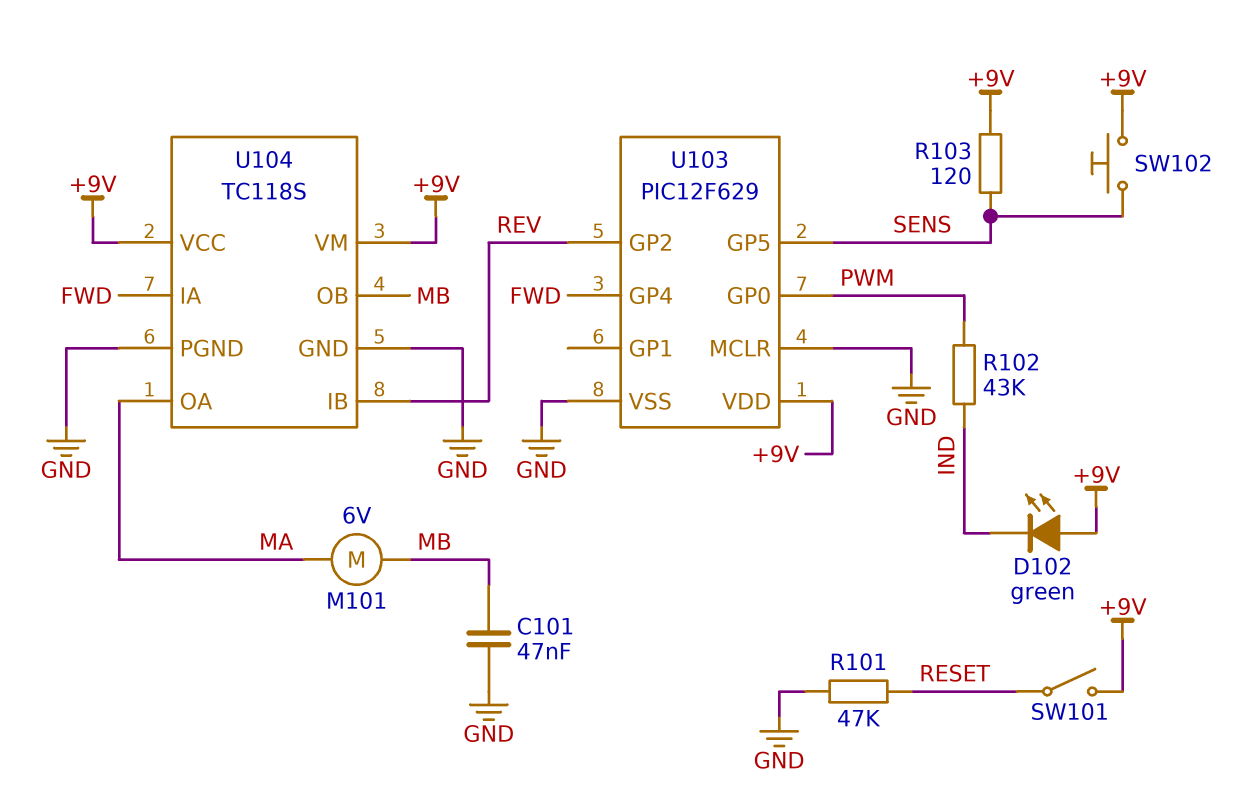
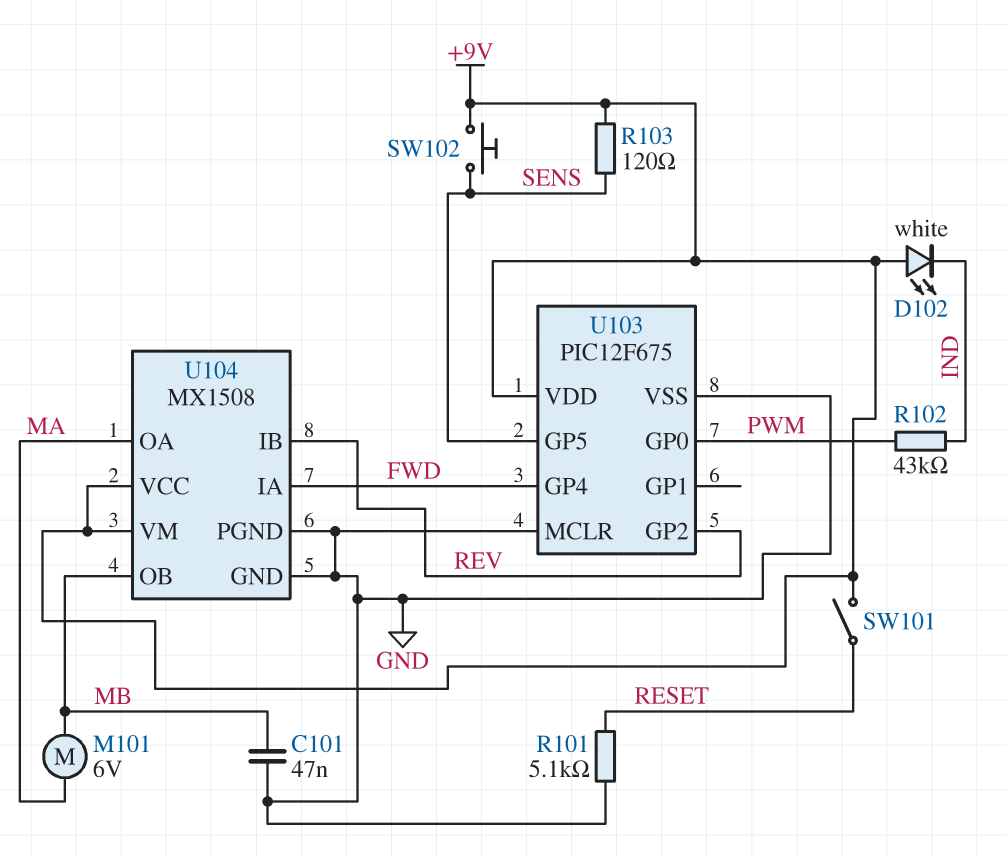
D102: LED green (A +9V, K IND) -> LED white (A +9V, K IND)
R101: 47k (GND, RESET) -> 5.1k (GND, RESET)
U103: PIC12F629 -> PIC12F675
U104: TC118S -> MX1508

